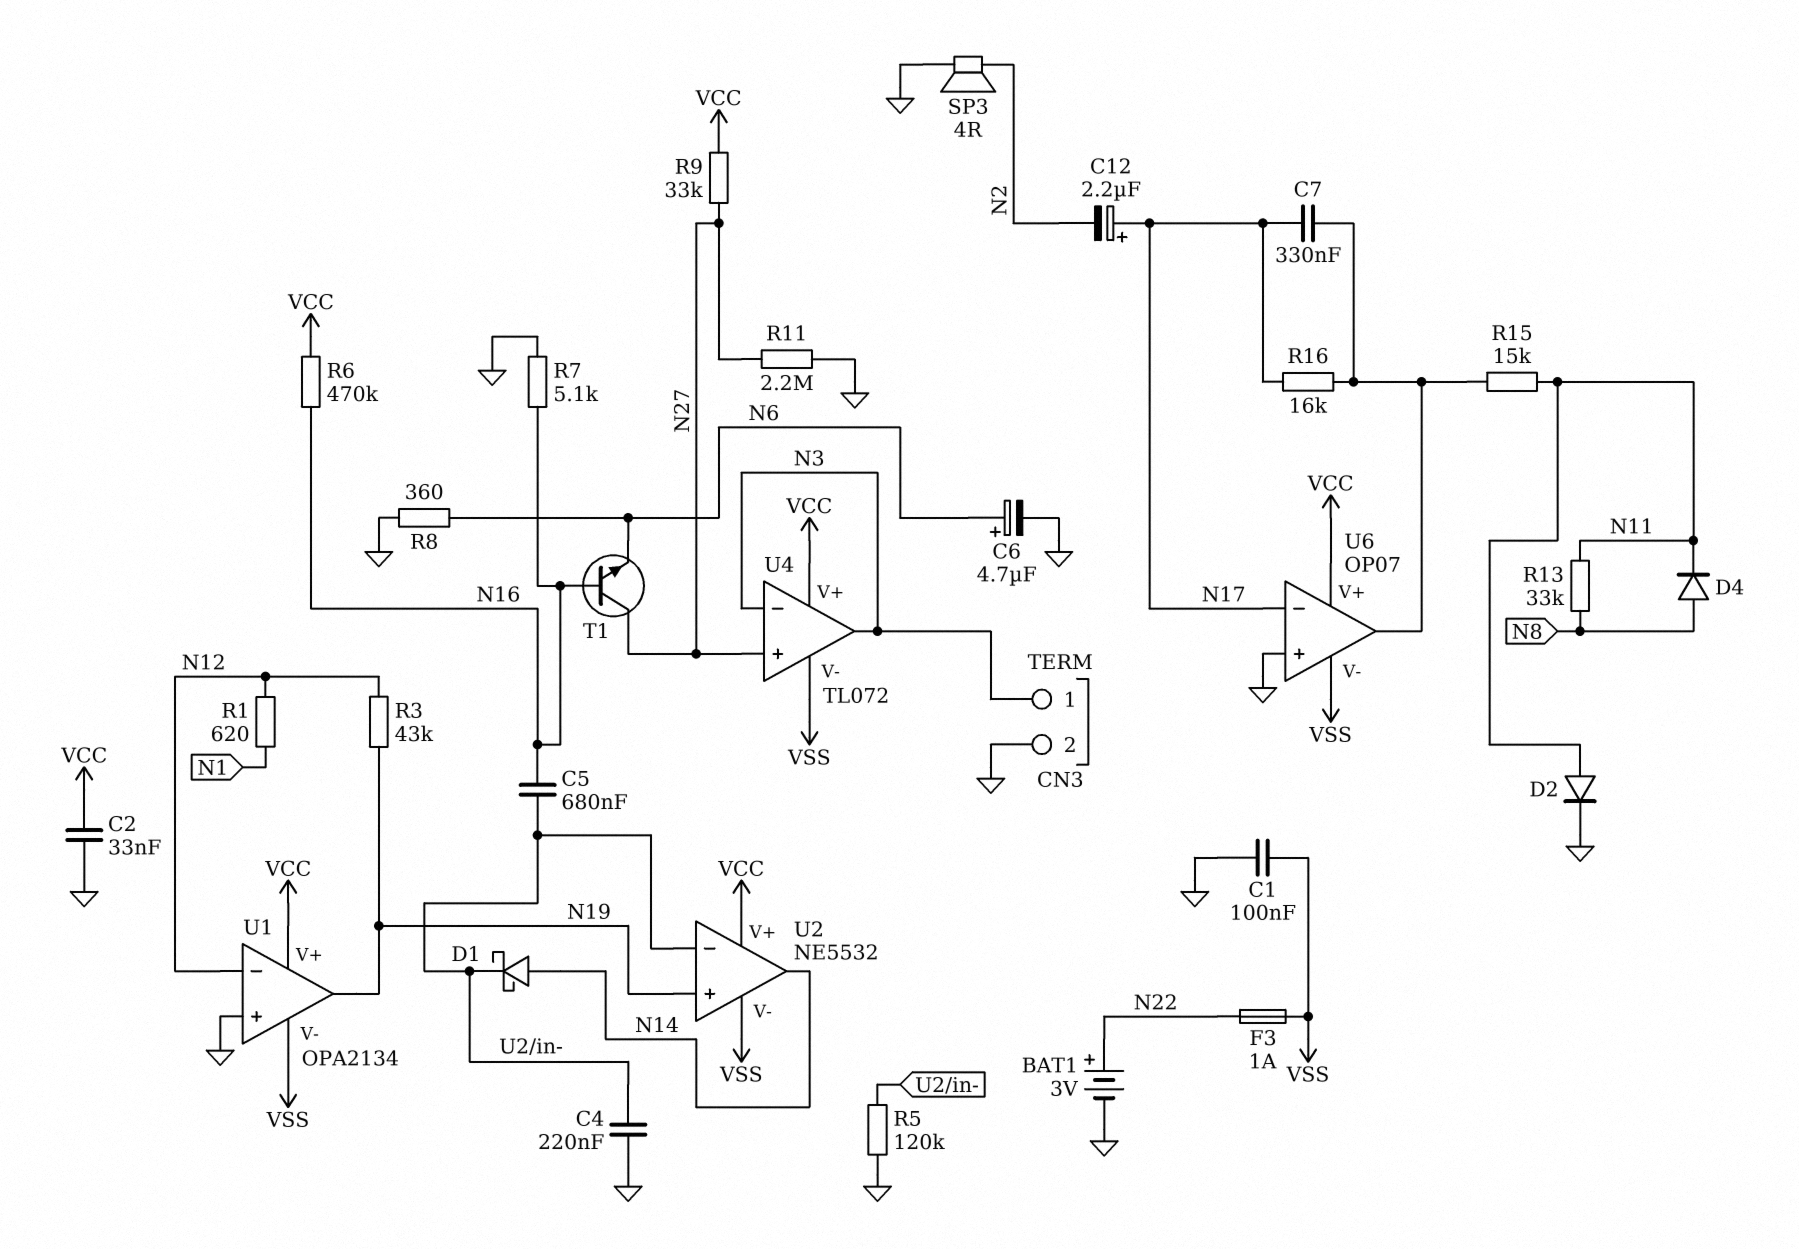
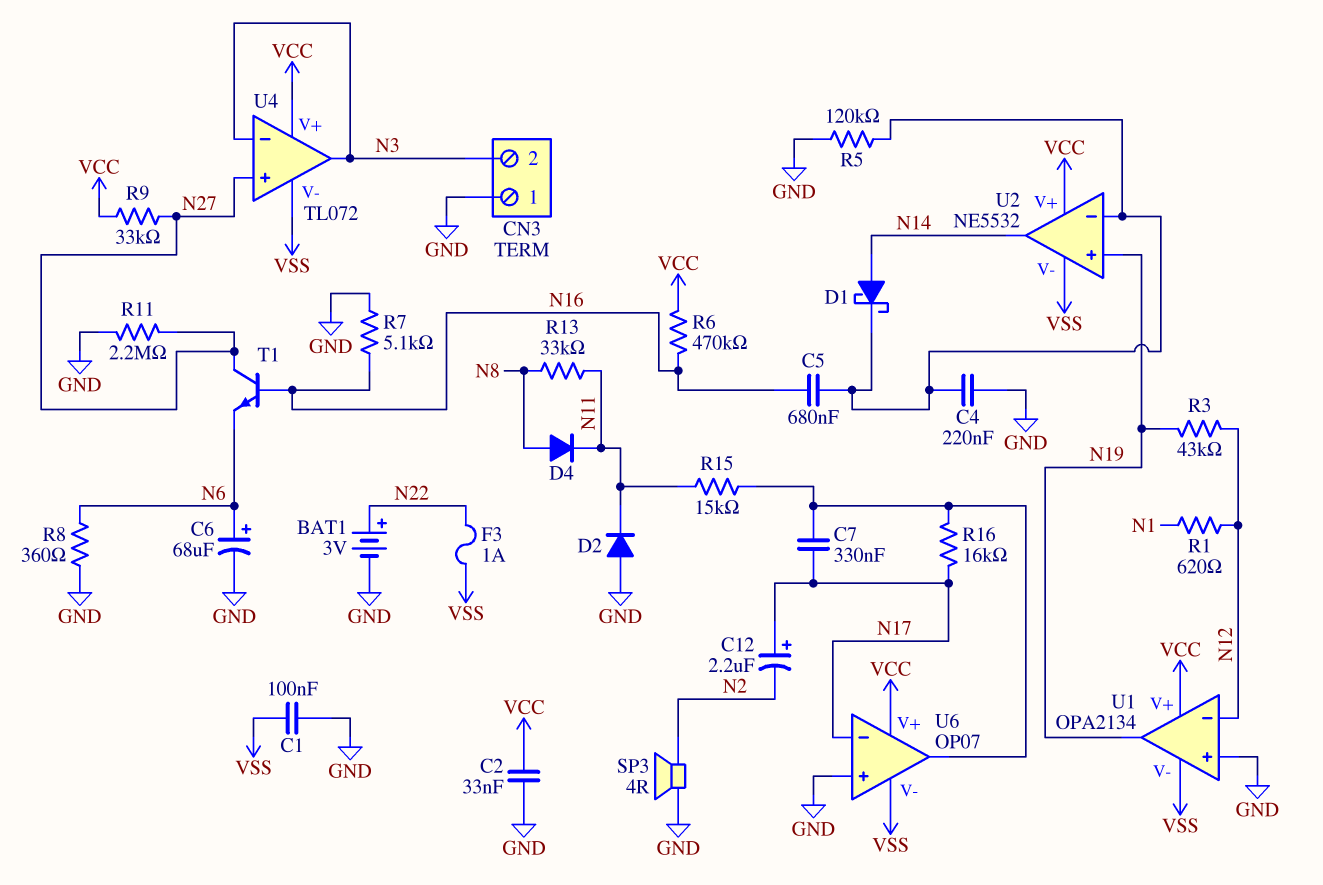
C6: 4.7uF (plus N6, minus GND) -> 68uF (plus N6, minus GND)
CN3 pin 1: N3 -> GND
CN3 pin 2: GND -> N3
D2: diode (A N11, K GND) -> diode (A GND, K N11)

